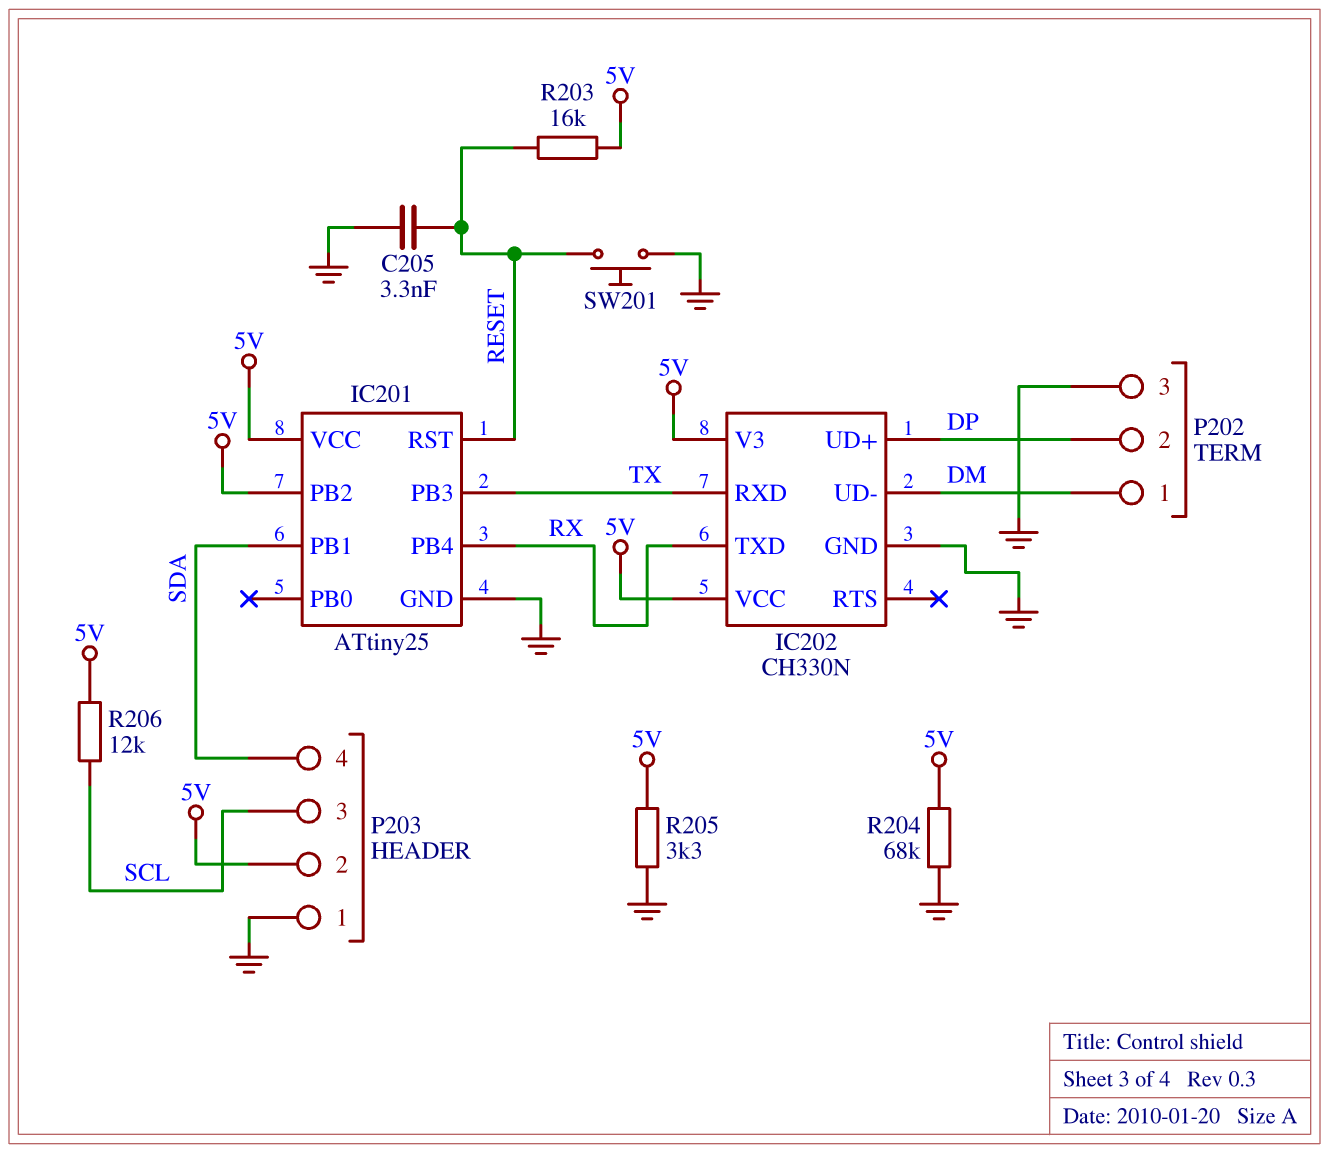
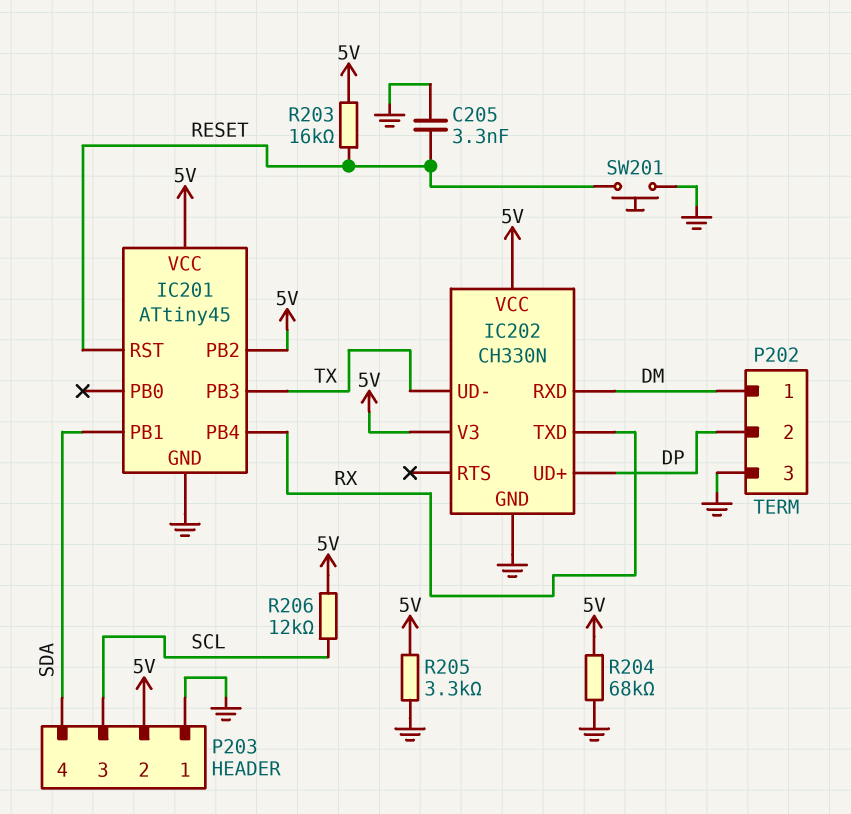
IC201: ATtiny25 -> ATtiny45
IC202 pin RXD: TX -> DM
IC202 pin UD-: DM -> TX

